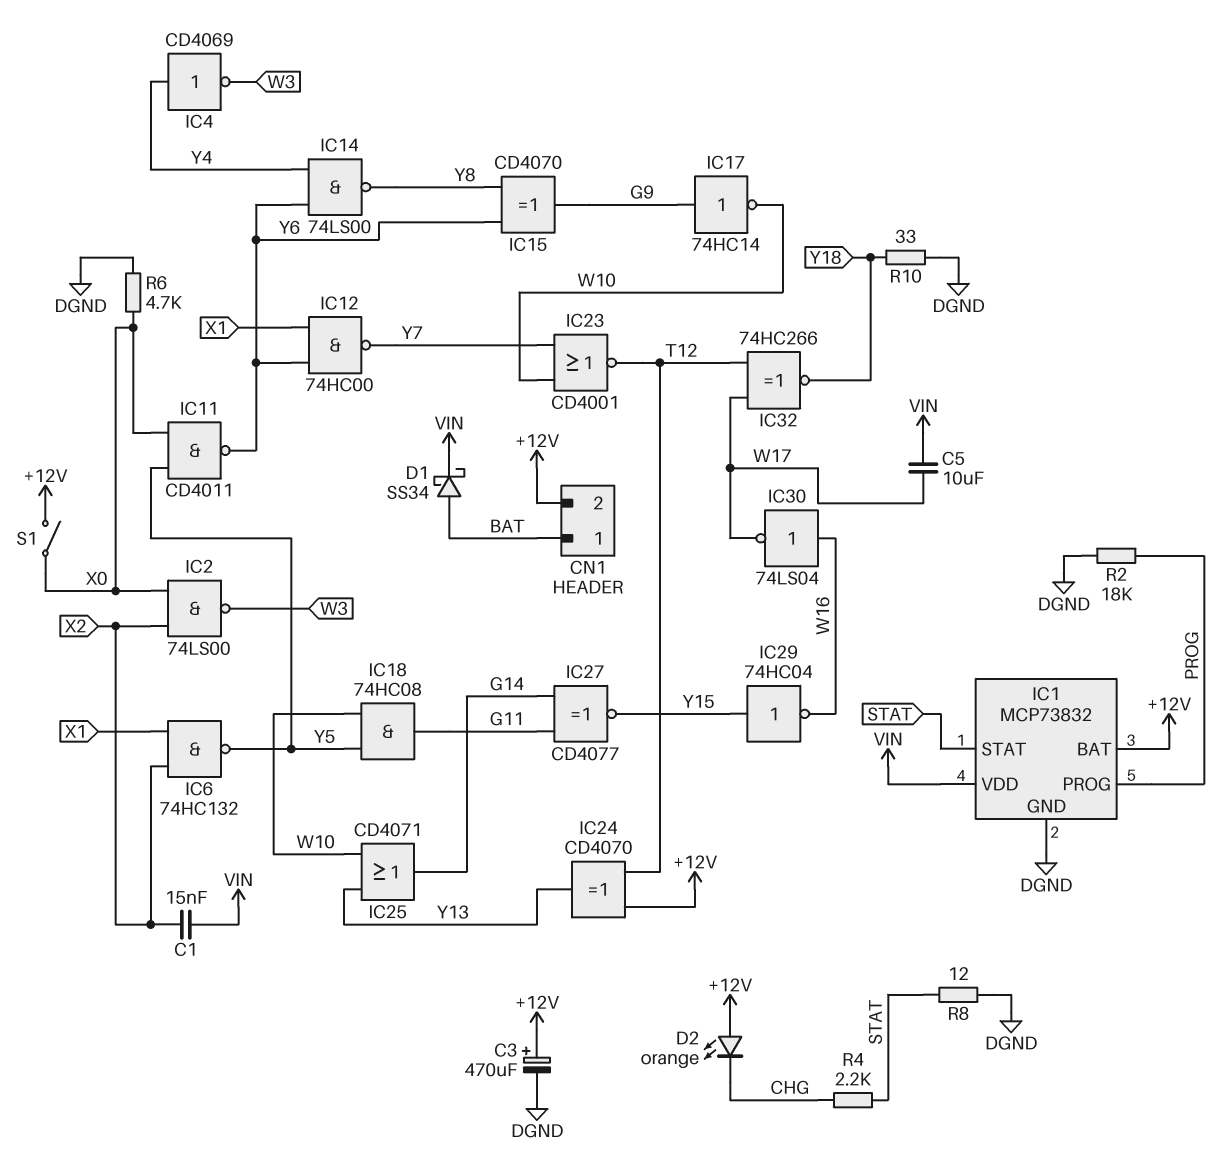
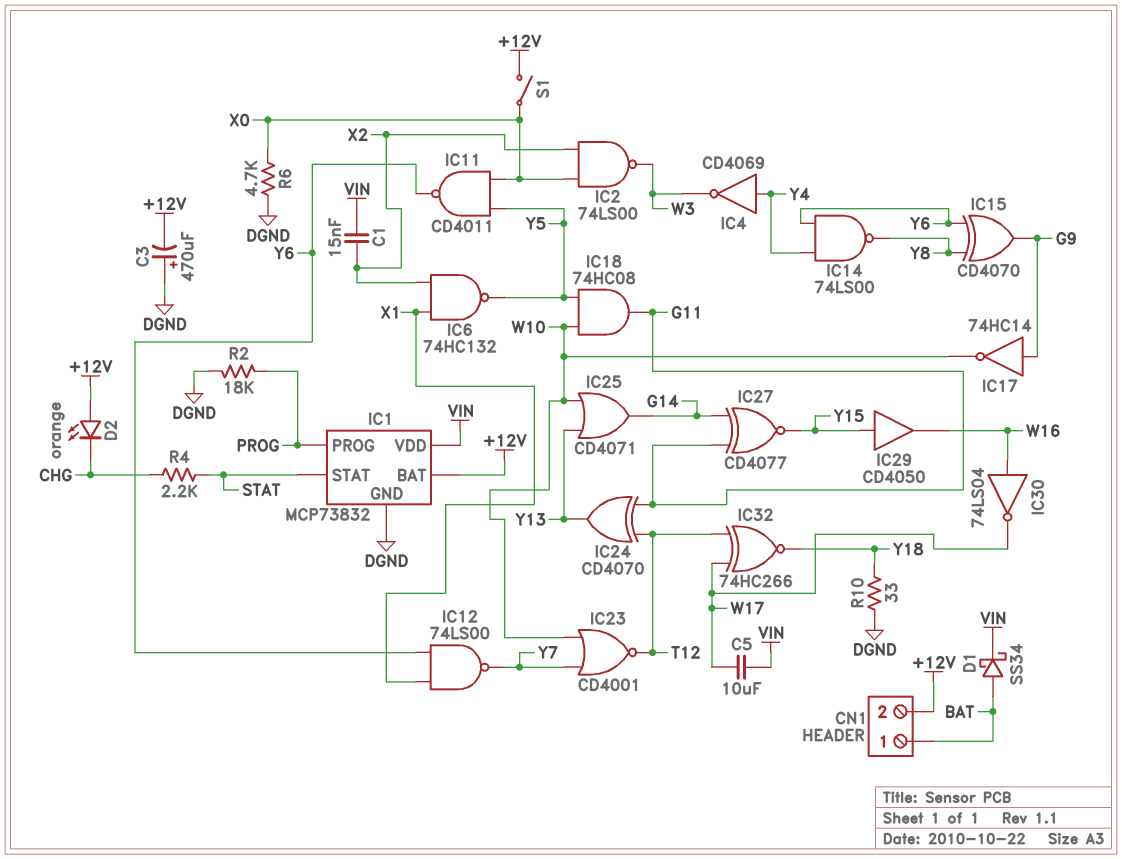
C3: 470uF (plus +12V, minus DGND) -> 470uF (plus DGND, minus +12V)
IC12: NAND 74HC00 (in X1, in Y6, out Y7) -> NAND 74LS00 (in X1, in Y6, out Y7)
IC24: XOR CD4070 (in +12V, in T12, out Y13) -> XOR CD4070 (in G11, in T12, out Y13)
IC29: NOT 74HC04 (in Y15, out W16) -> buffer CD4050 (in Y15, out W16)
R8: 12 (DGND, STAT) -> none

